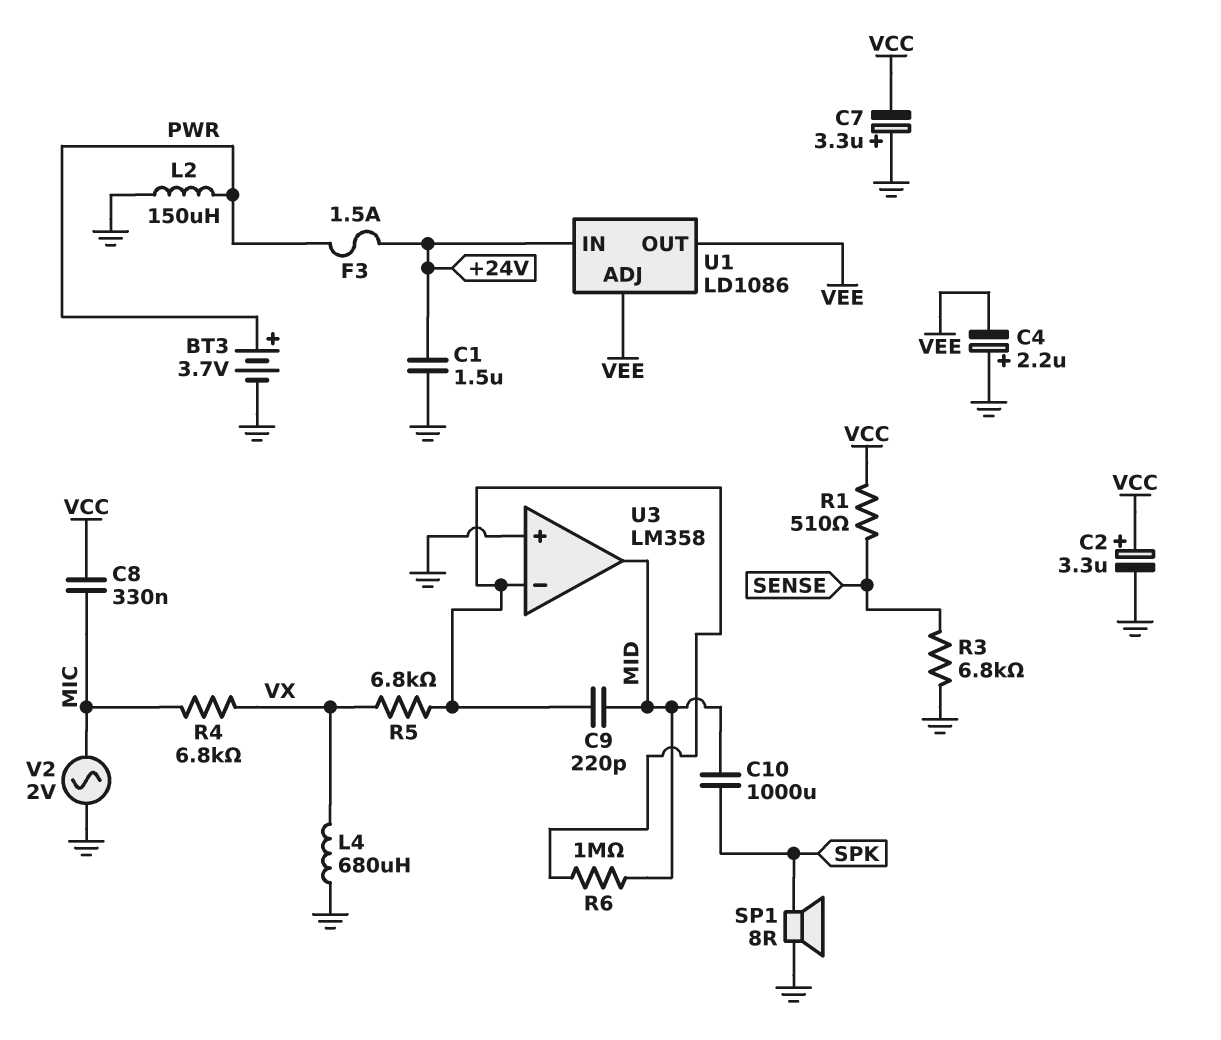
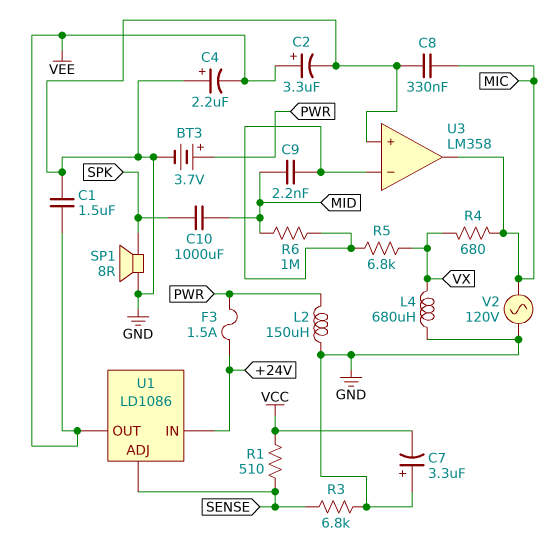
C1: 1.5uF (+24V, GND) -> 1.5uF (GND, VEE)
C2: 3.3uF (plus VCC, minus GND) -> 3.3uF (plus VEE, minus GND)
C8: 330nF (MIC, VCC) -> 330nF (GND, MIC)
C9: 220pF (MID, U3/in-) -> 2.2nF (MID, U3/in-)
R4: 6.8k (MIC, VX) -> 680 (MIC, VX)
U1 pin ADJ: VEE -> SENSE
U3 pin out: MID -> MIC
V2: AC 2V (GND, MIC) -> AC 120V (GND, MIC)

